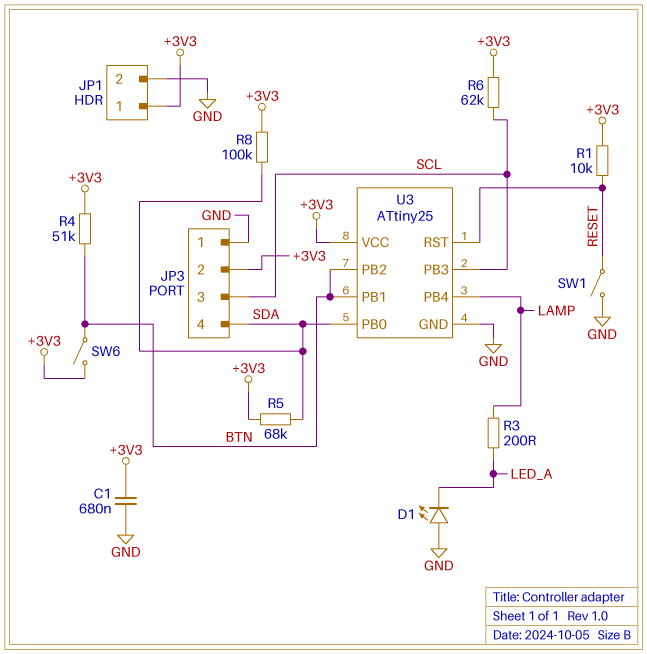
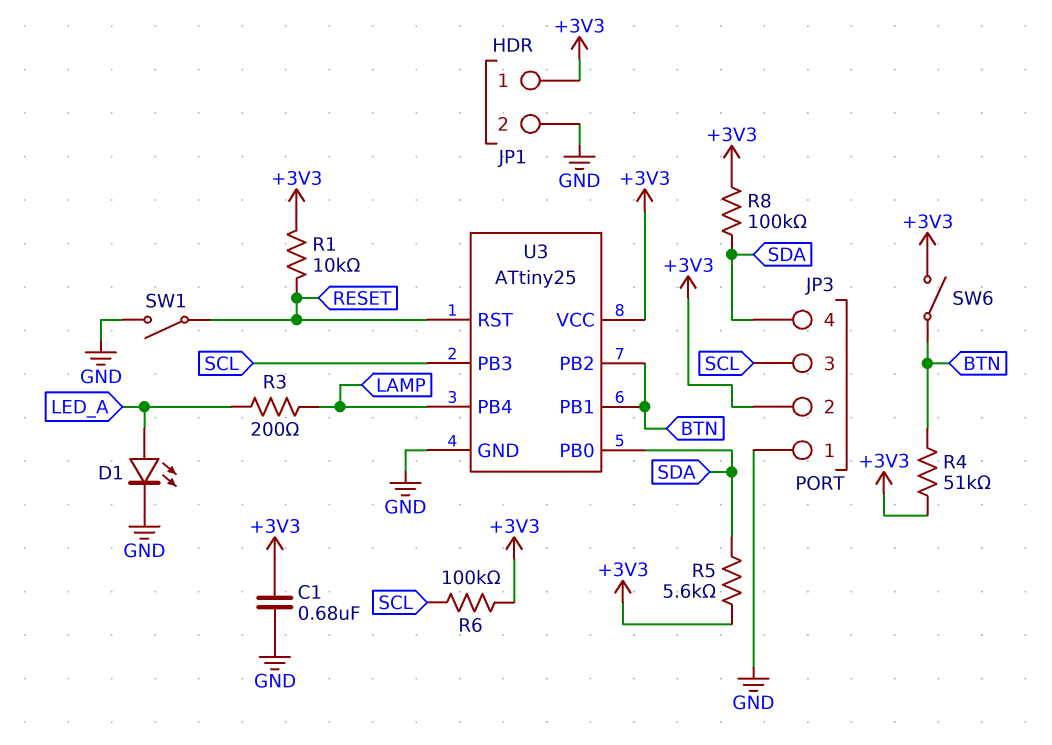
D1: LED (A GND, K LED_A) -> LED (A LED_A, K GND)
R5: 68k (+3V3, SDA) -> 5.6k (+3V3, SDA)
R6: 62k (+3V3, SCL) -> 100k (+3V3, SCL)

